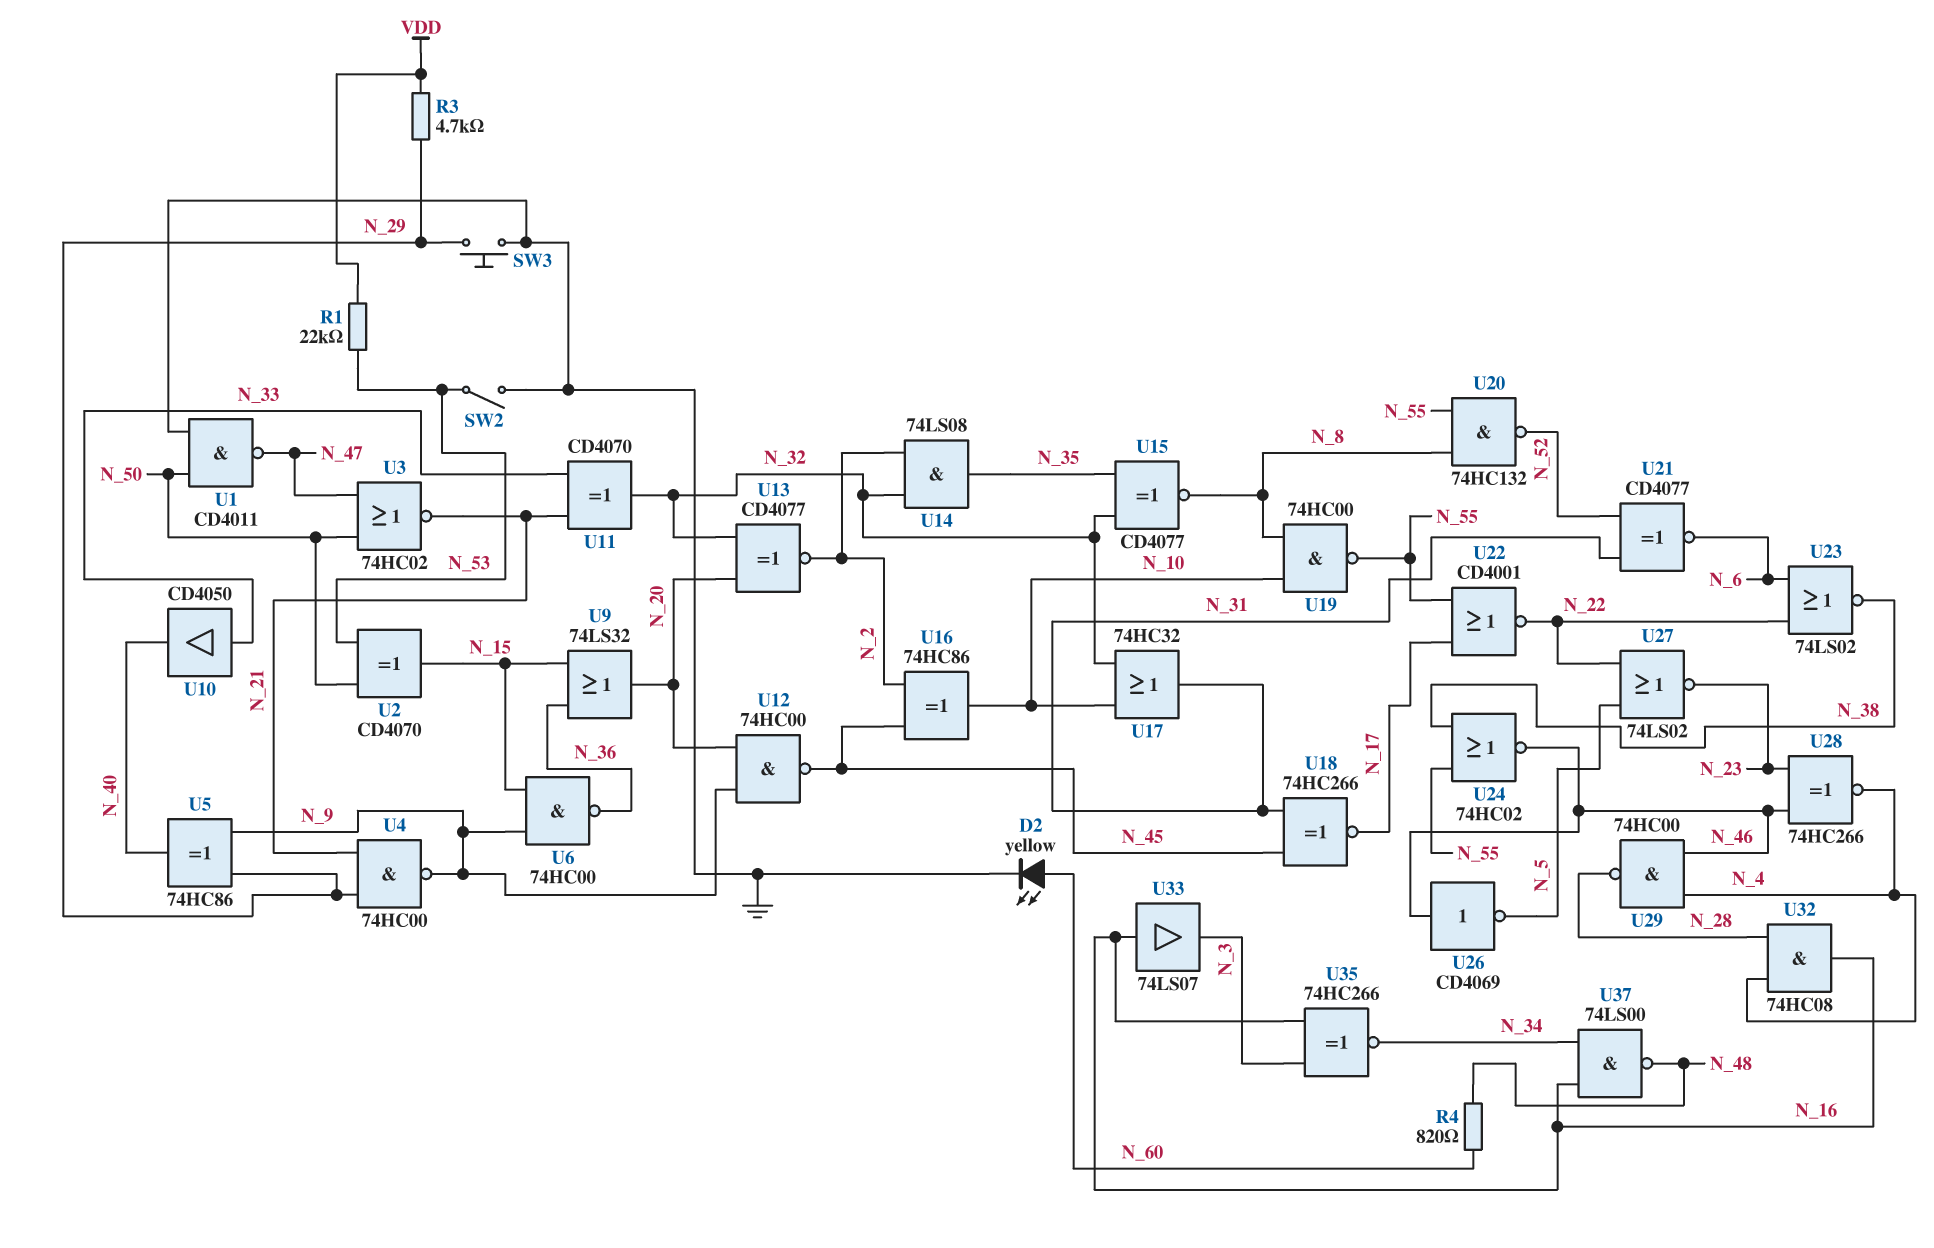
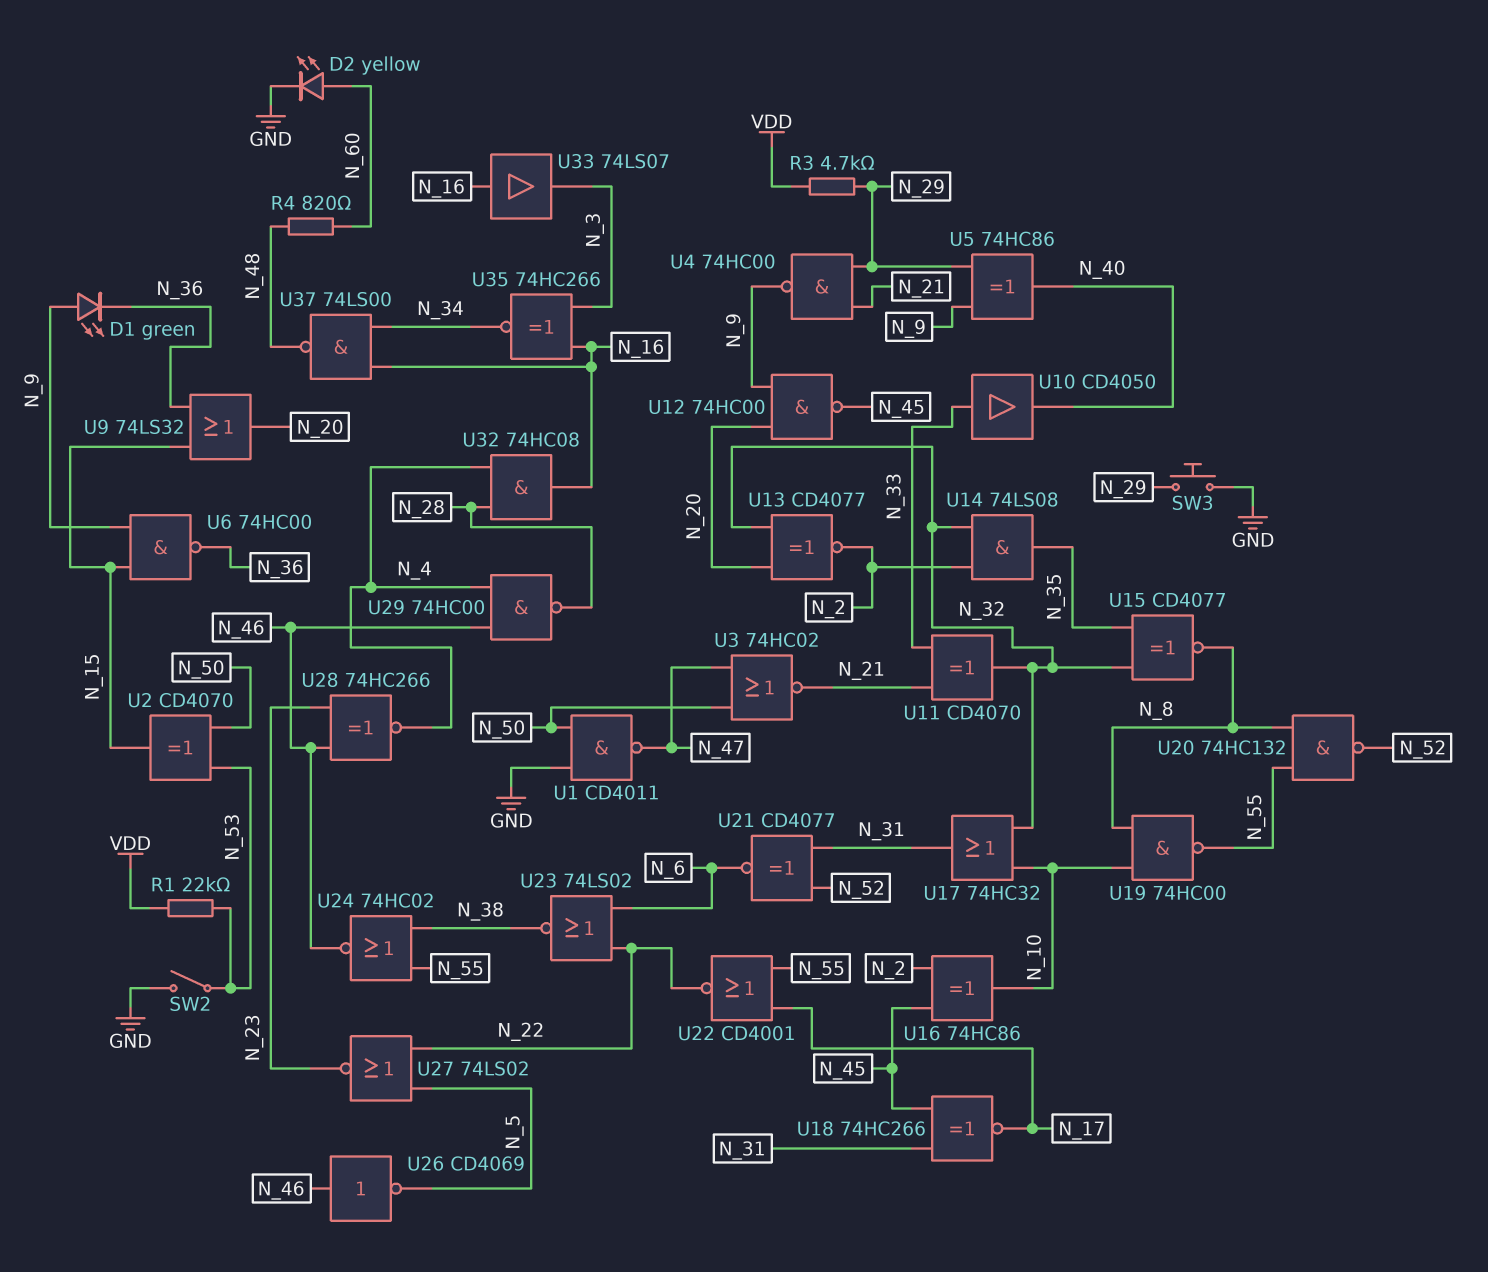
D1: none -> LED green (A N_9, K N_36)

